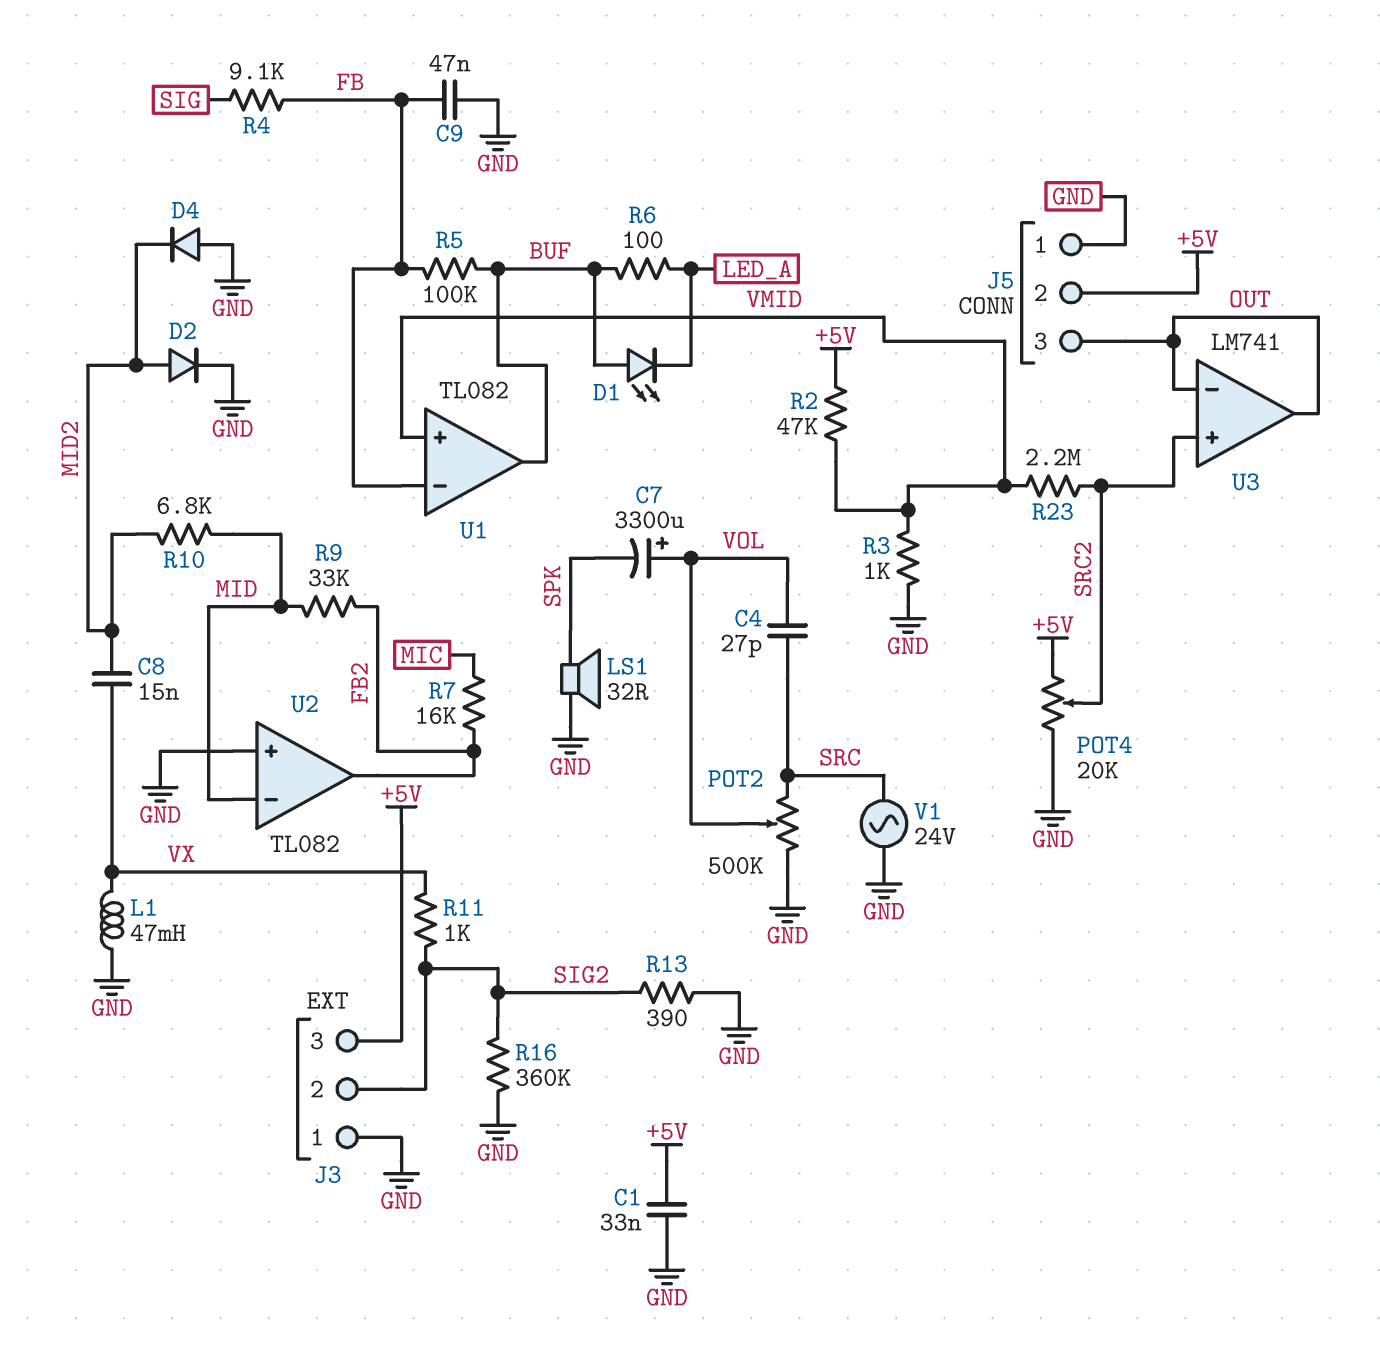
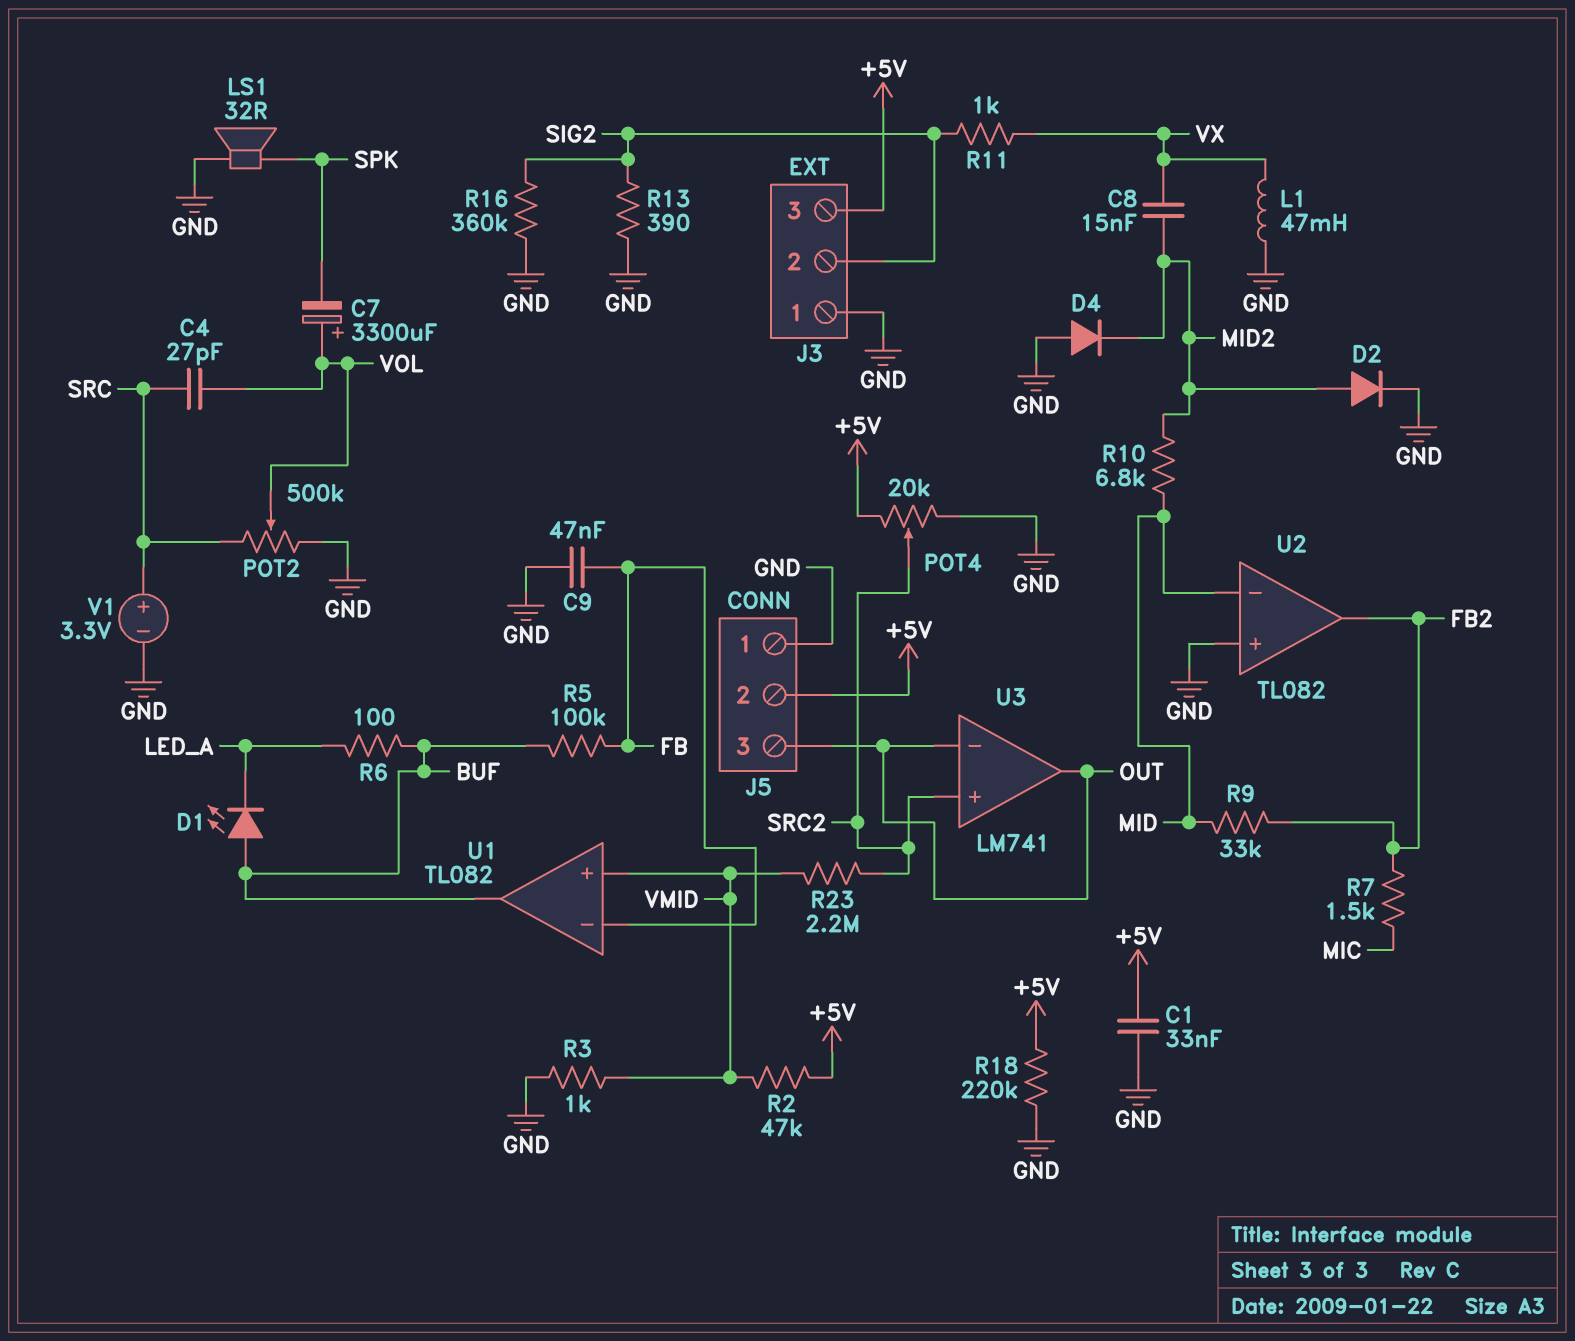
R4: 9.1k (FB, SIG) -> none
R7: 16k (FB2, MIC) -> 1.5k (FB2, MIC)
R18: none -> 220k (+5V, GND)
V1: AC 24V (GND, SRC) -> 3.3V (plus SRC, minus GND)

